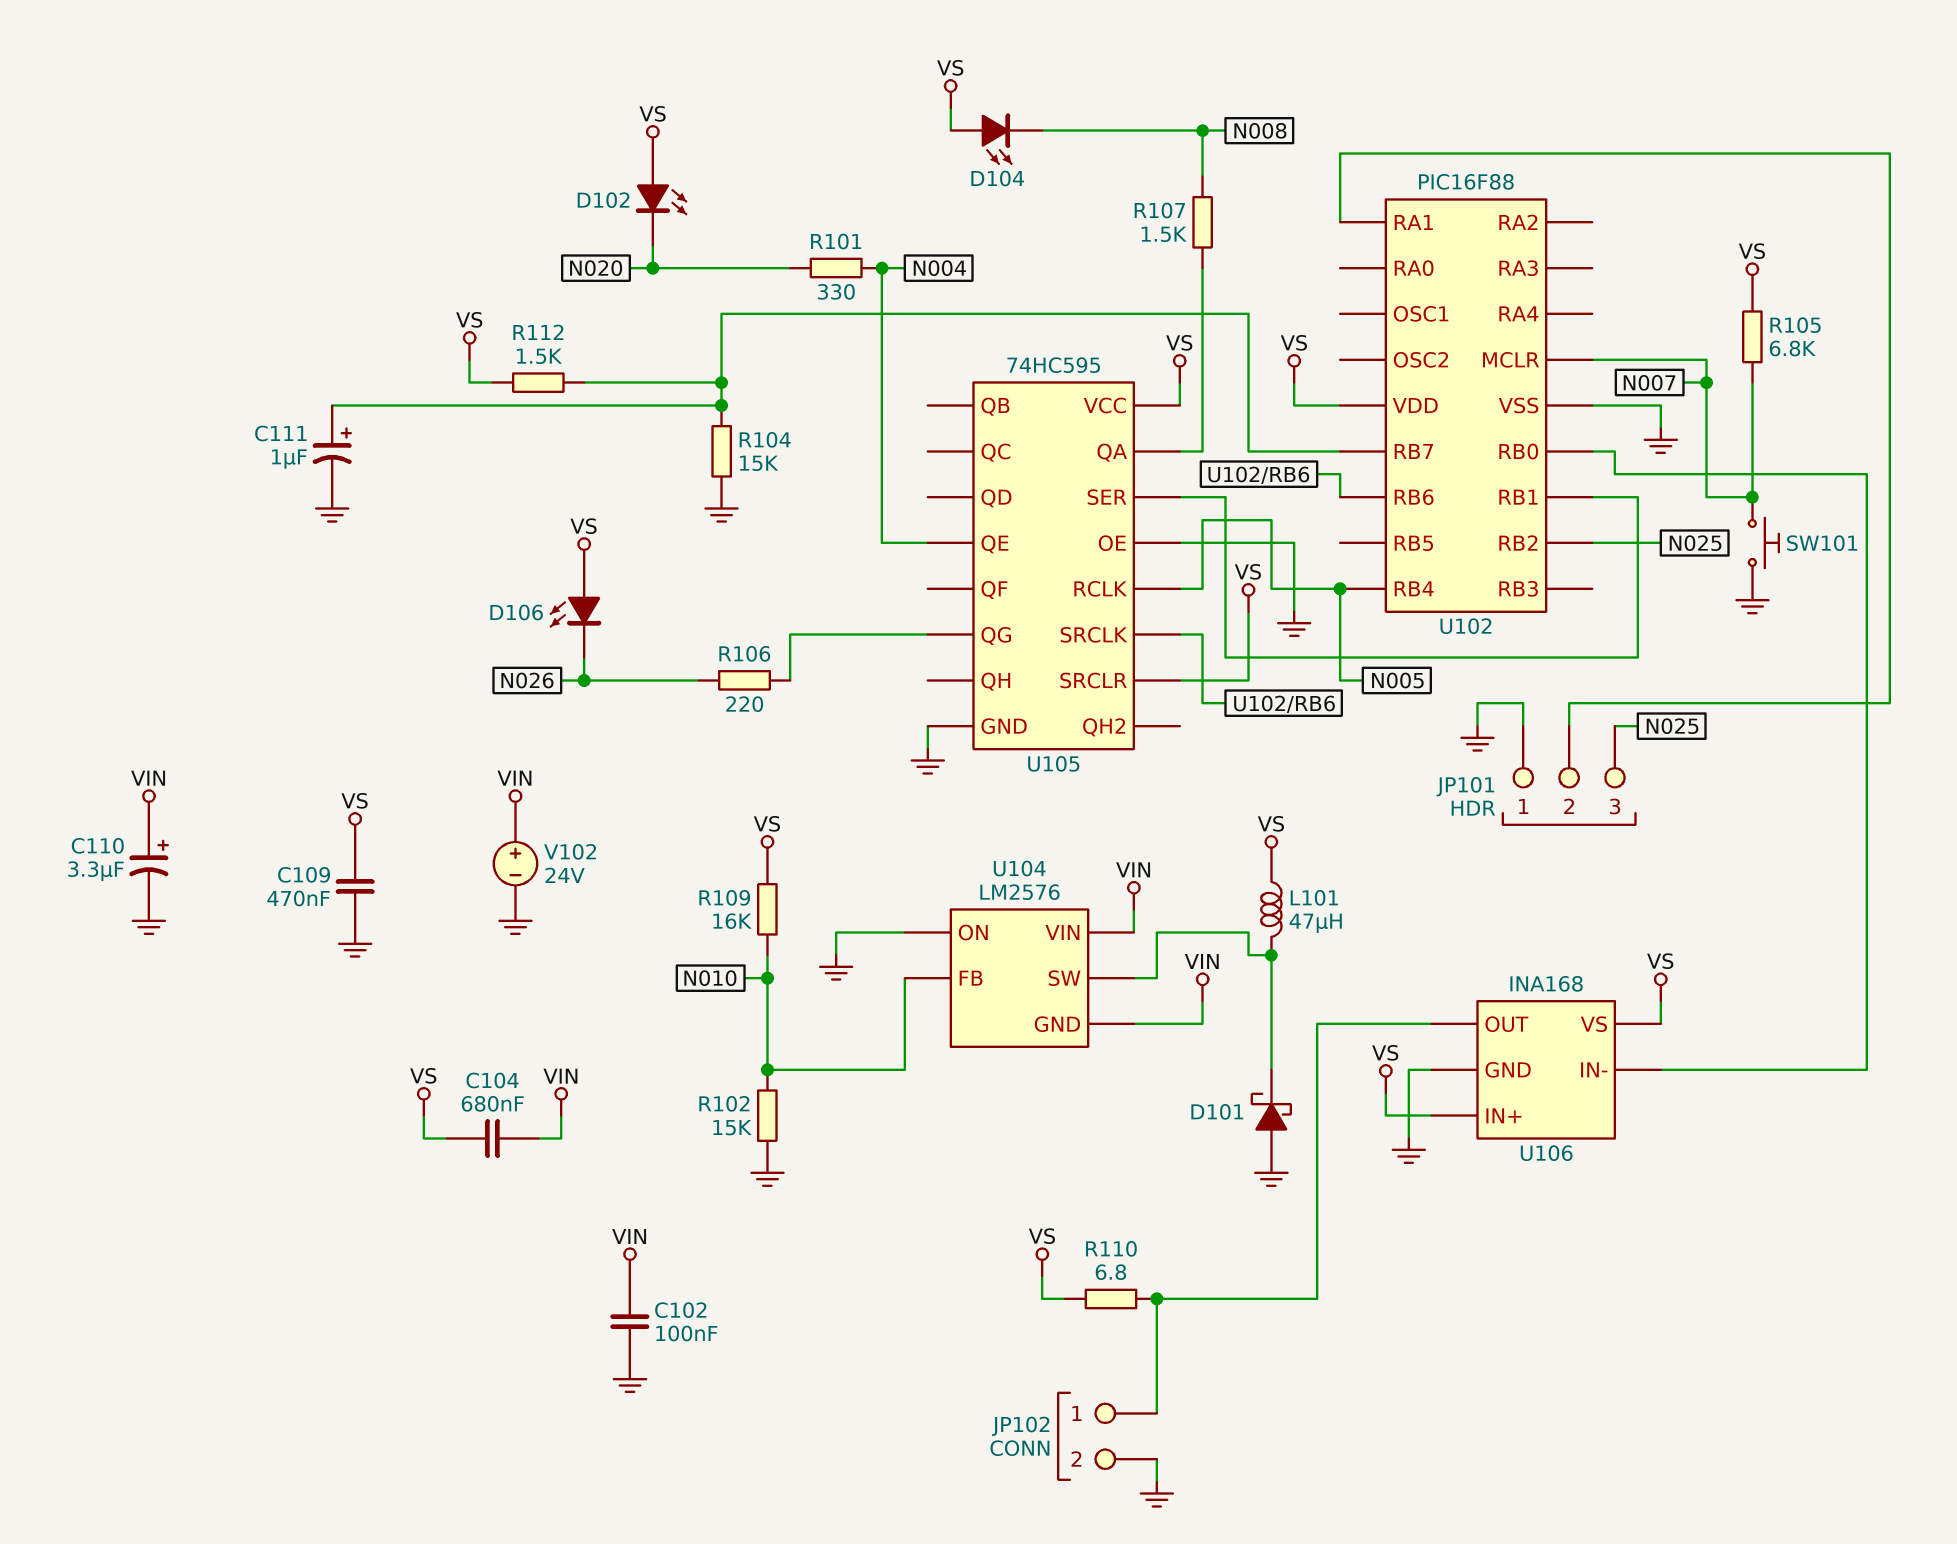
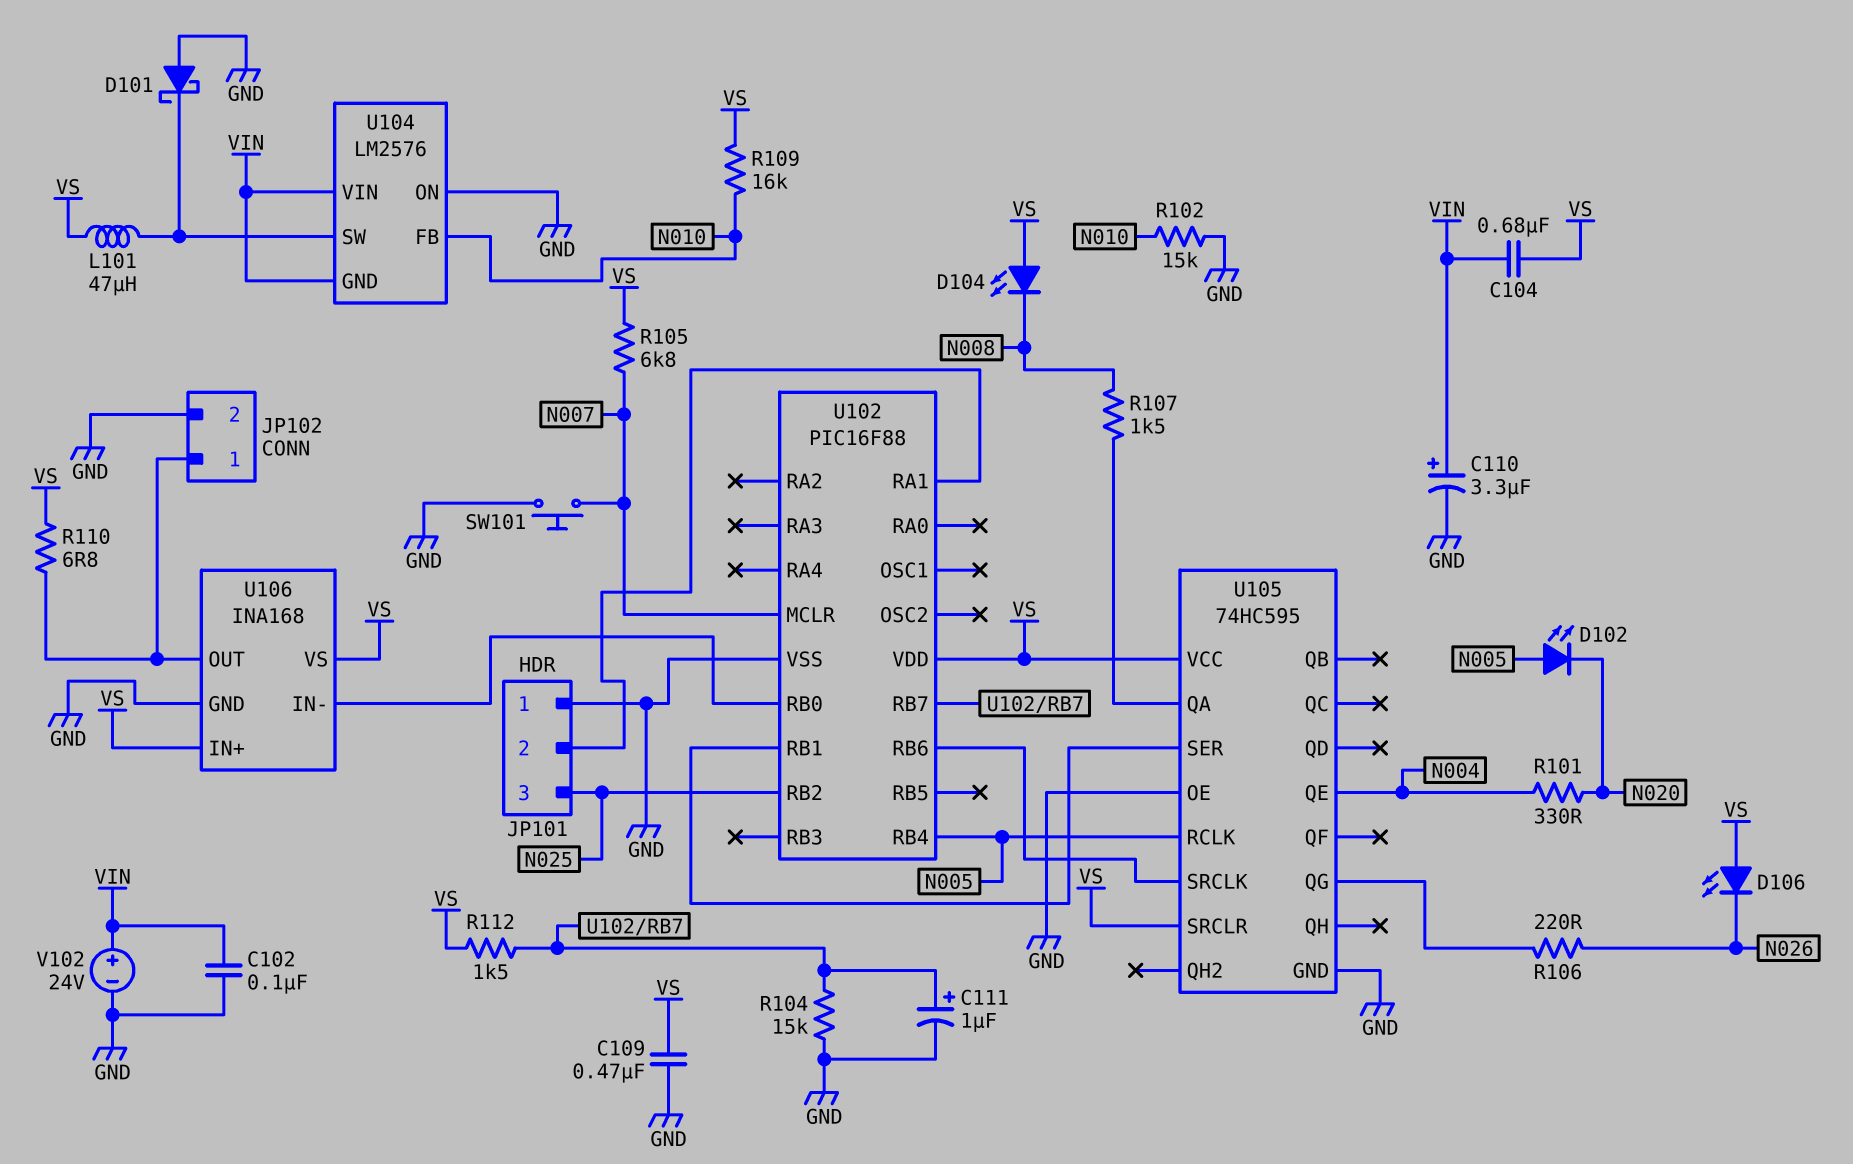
D102: LED (A VS, K N020) -> LED (A N005, K N020)

